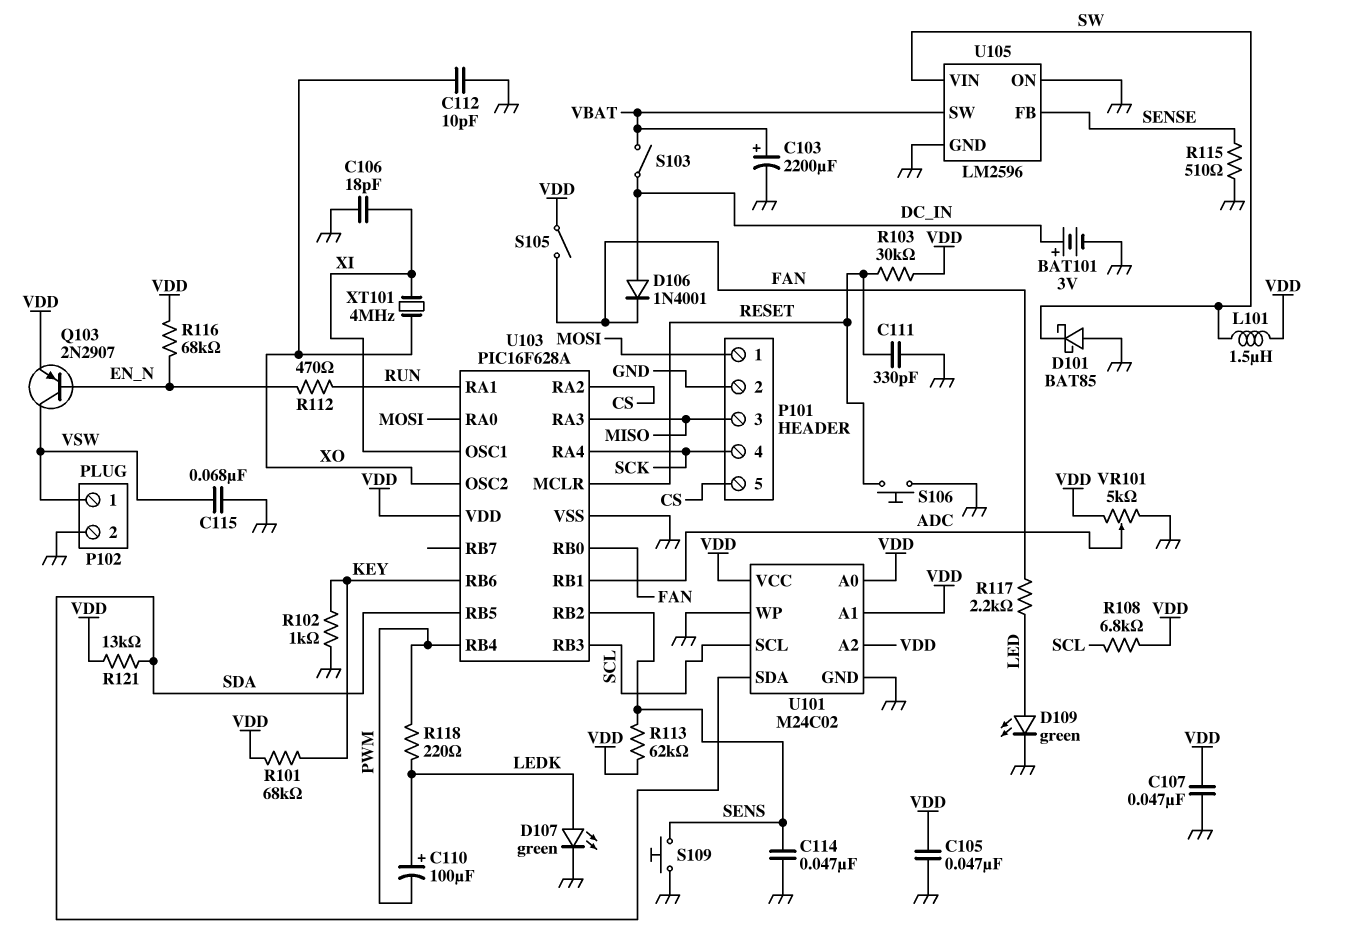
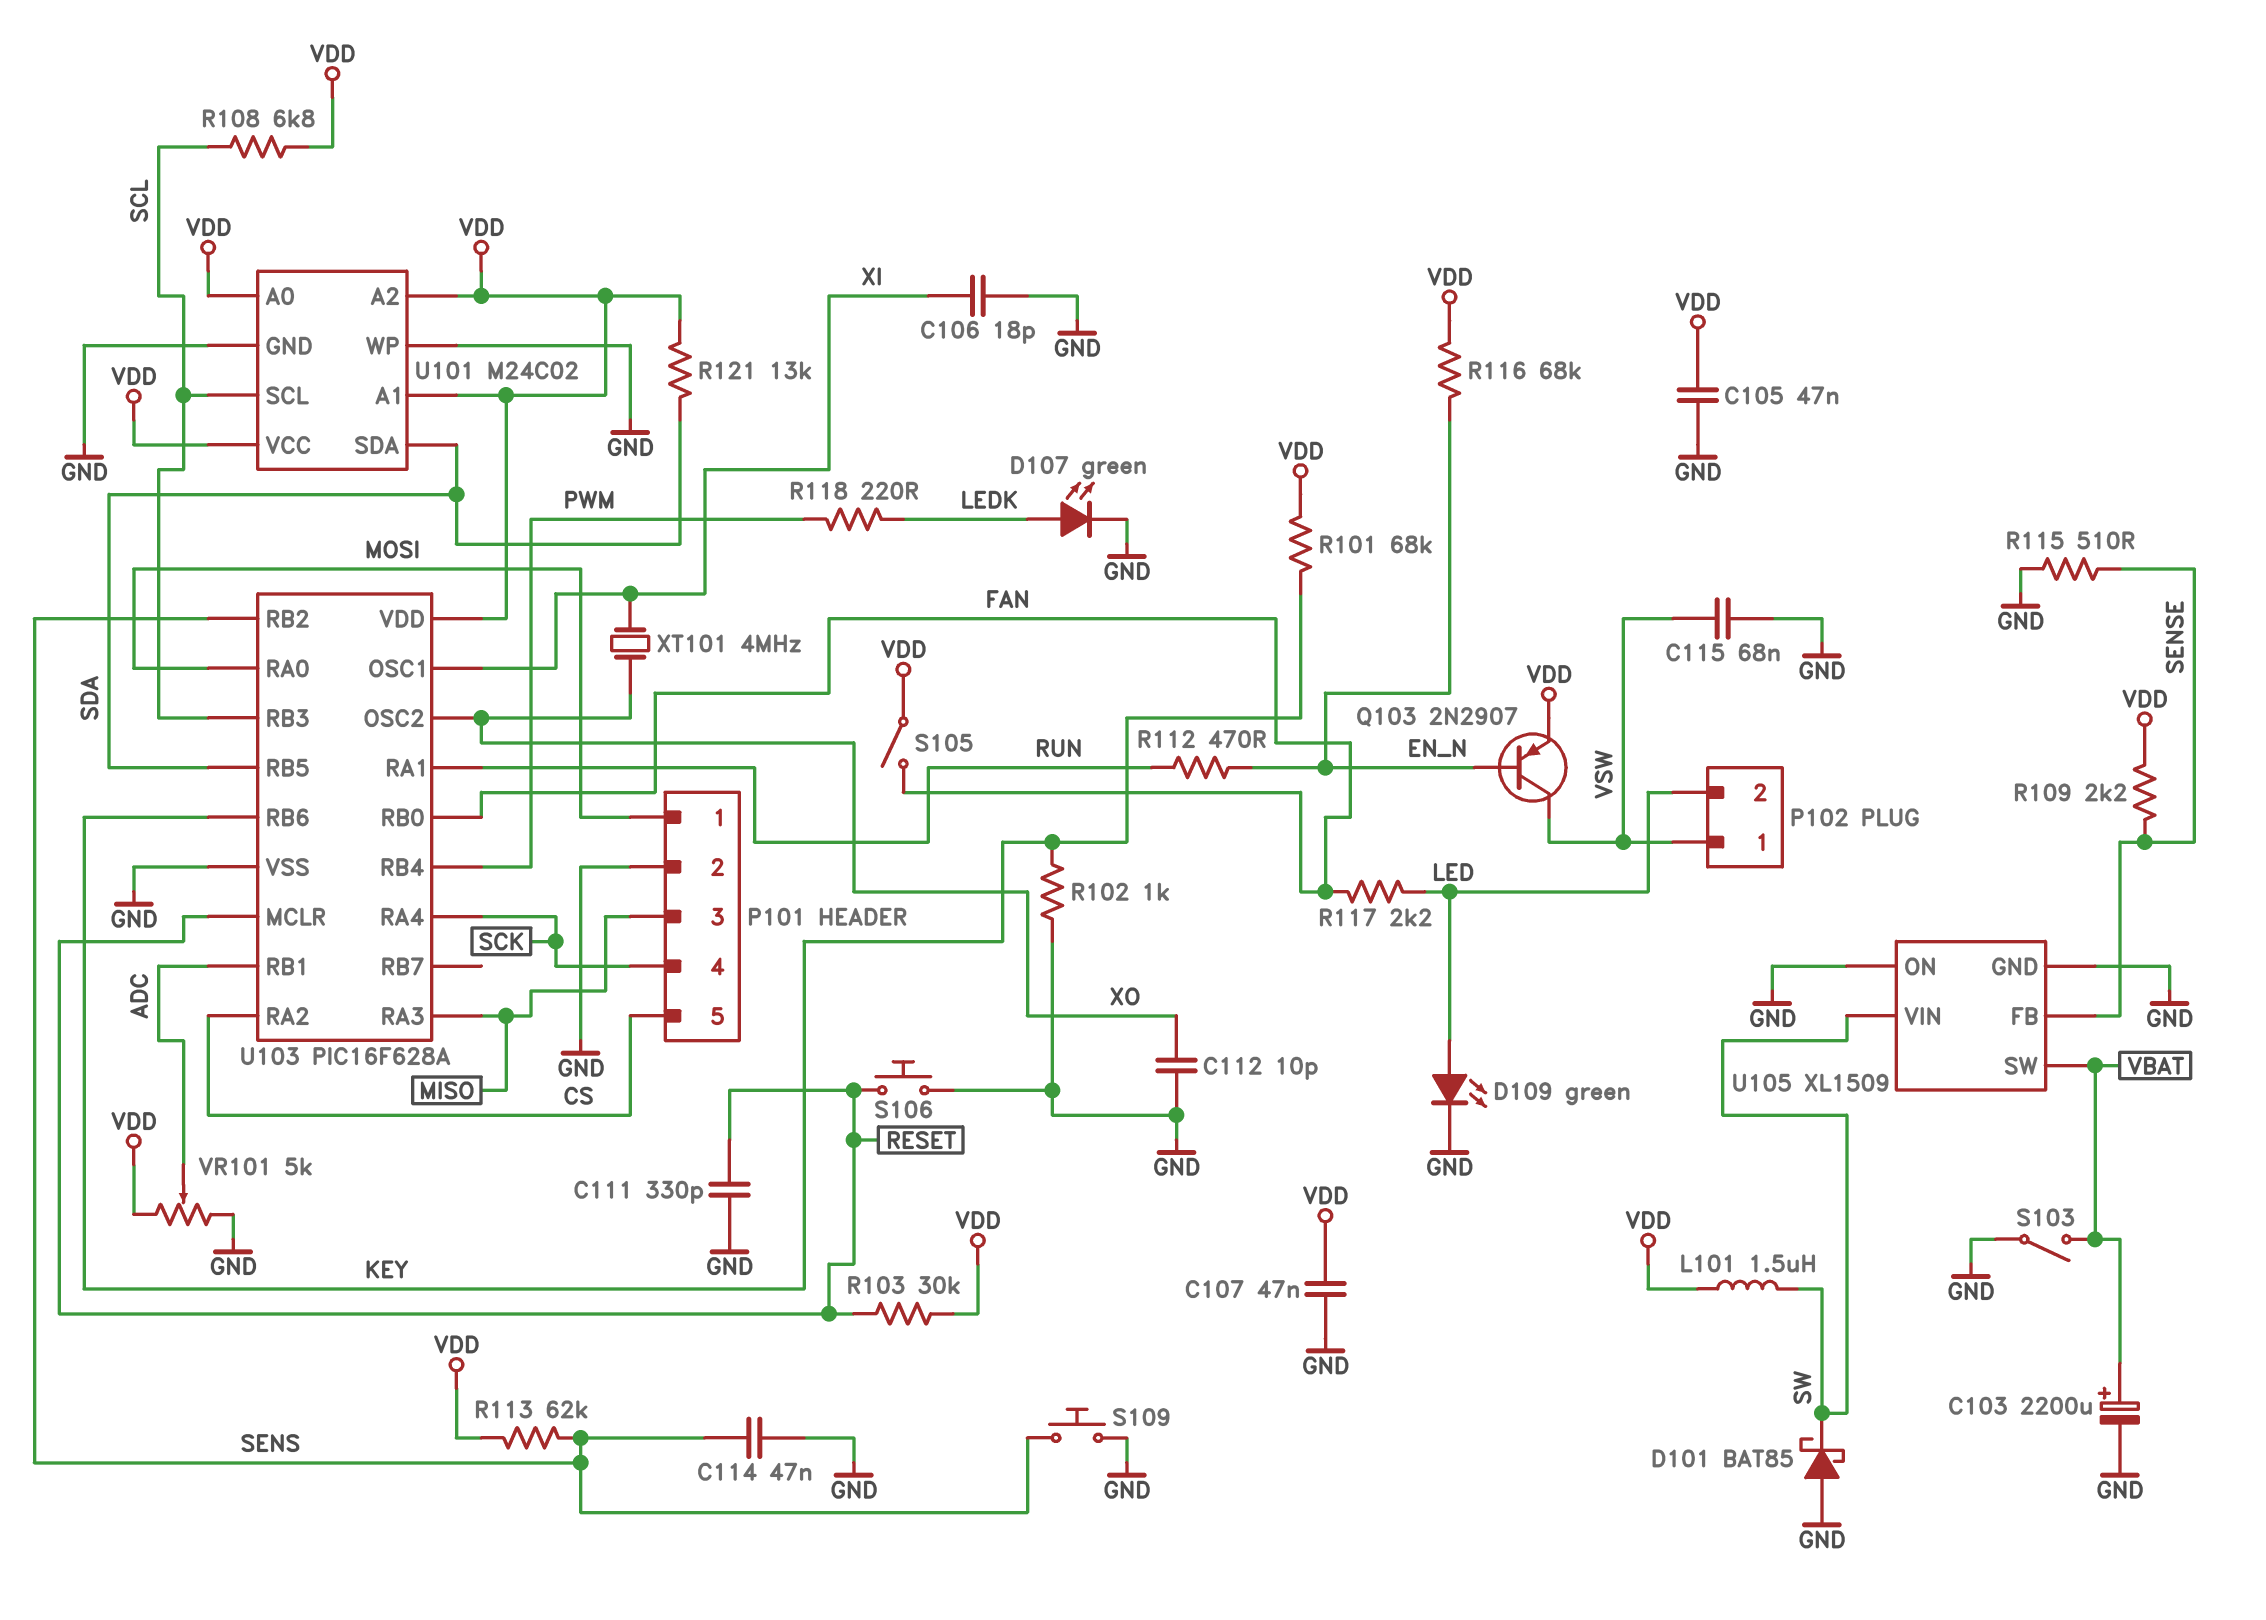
BAT101: 3V (plus DC_IN, minus GND) -> none
C110: 100uF (plus LEDK, minus PWM) -> none
D106: diode 1N4001 (A DC_IN, K FAN) -> none
P102 pin 2: GND -> LED
R109: none -> 2.2k (SENSE, VDD)
S103: switch (DC_IN, VBAT) -> switch (GND, VBAT)
U105: LM2596 -> XL1509

